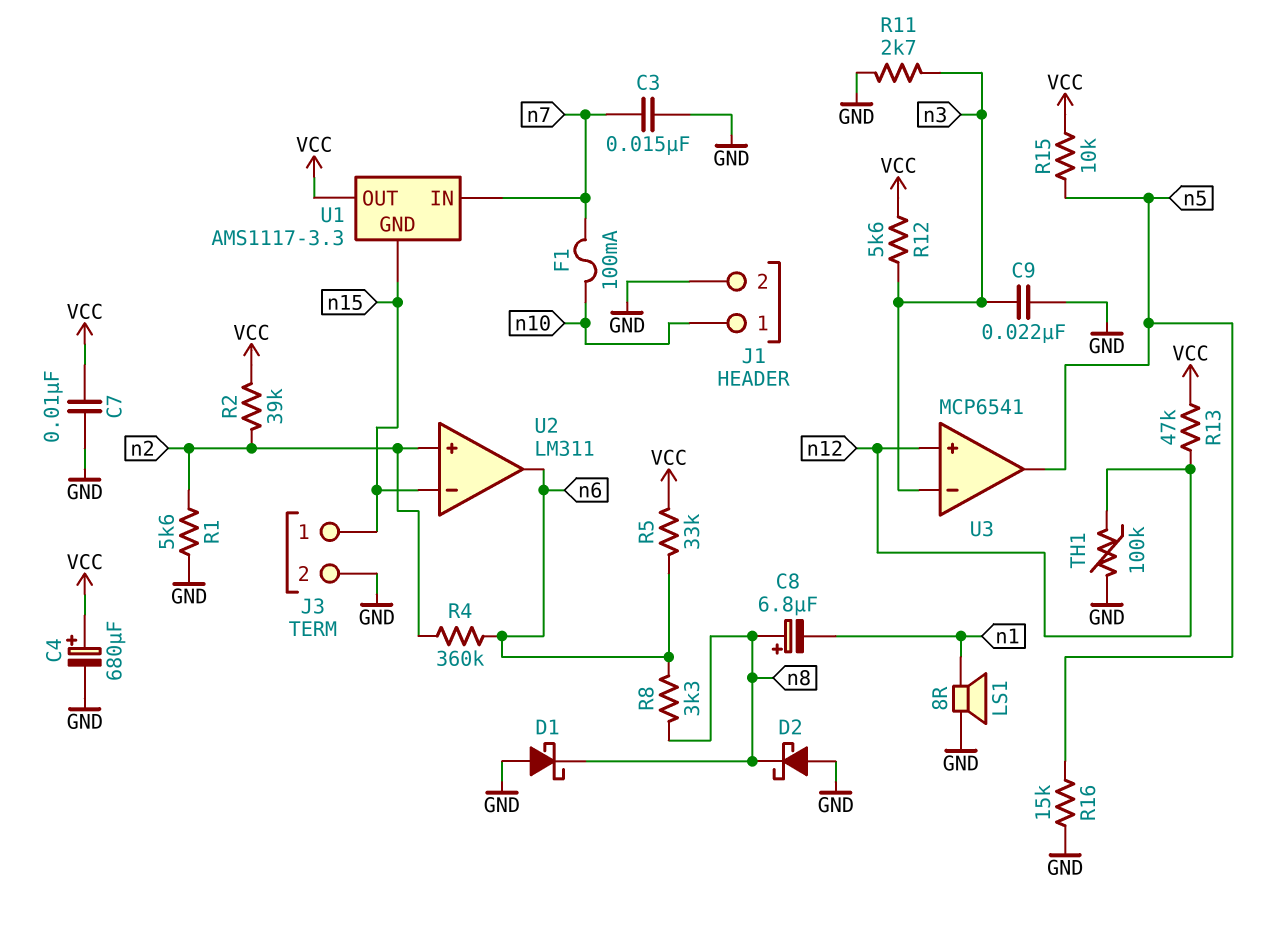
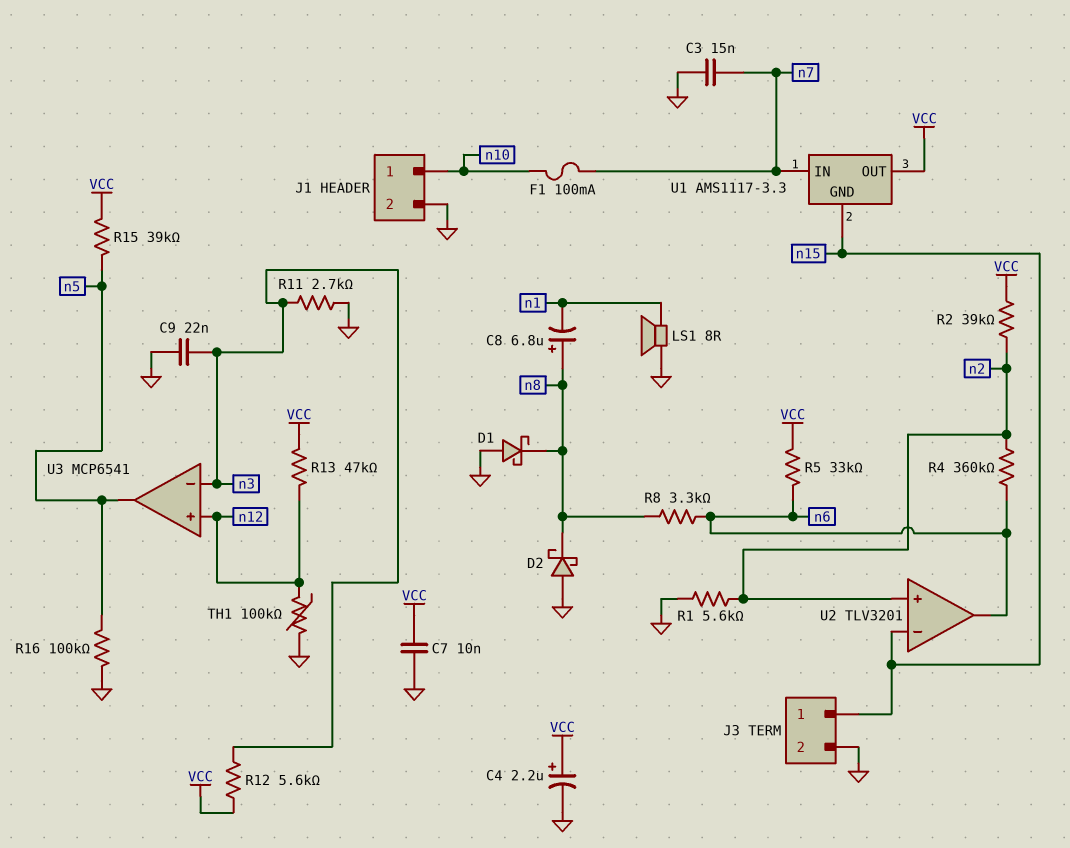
C4: 680uF (plus VCC, minus GND) -> 2.2uF (plus VCC, minus GND)
R15: 10k (VCC, n5) -> 39k (VCC, n5)
R16: 15k (GND, n5) -> 100k (GND, n5)
U2: LM311 -> TLV3201

